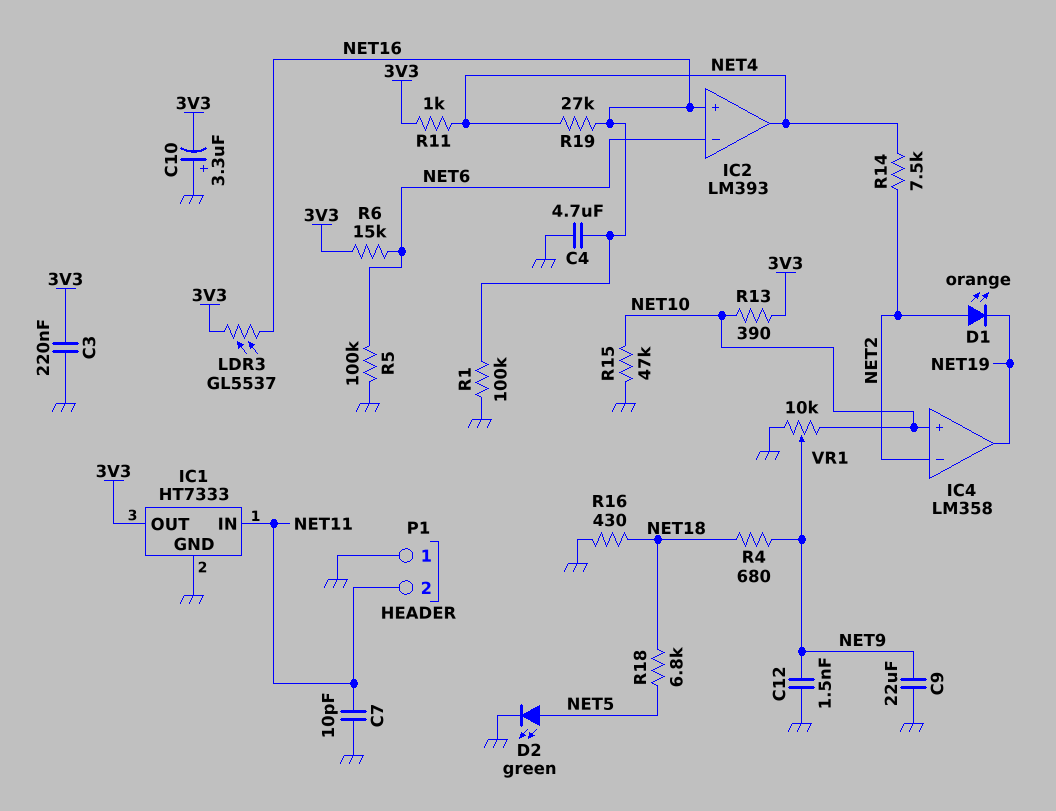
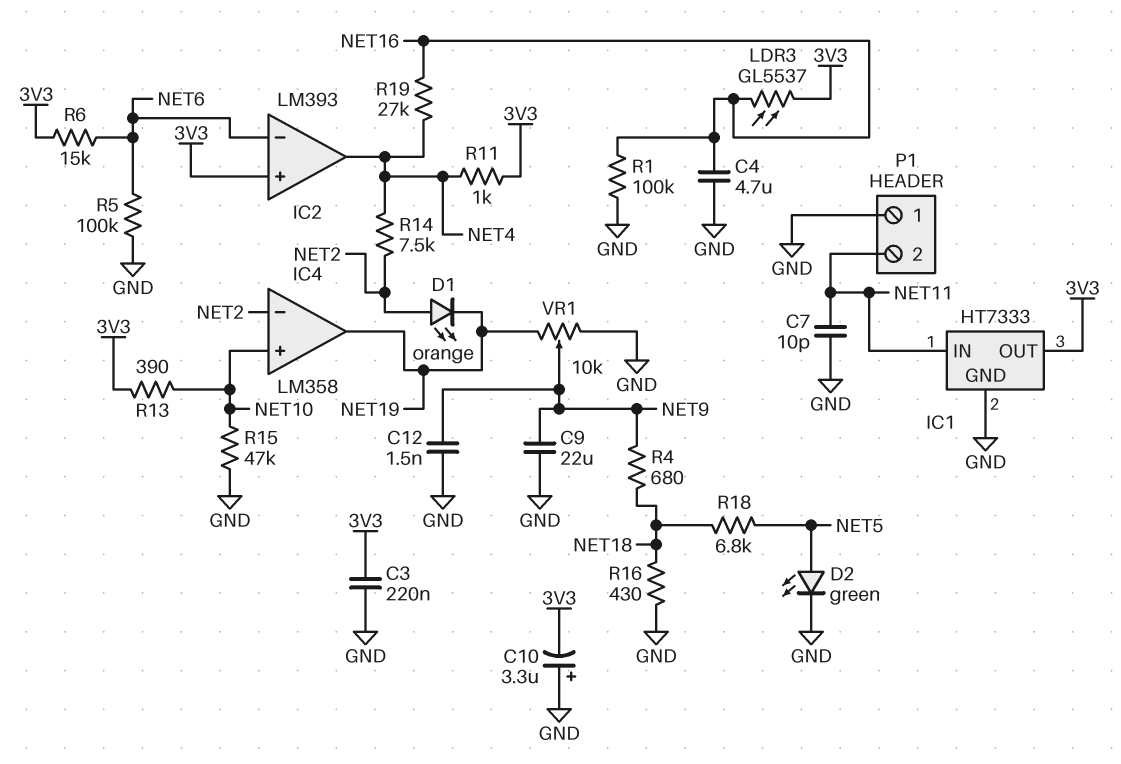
IC2 pin in+: NET16 -> 3V3
VR1: 10k (GND, NET10, wiper NET9) -> 10k (GND, NET19, wiper NET9)

